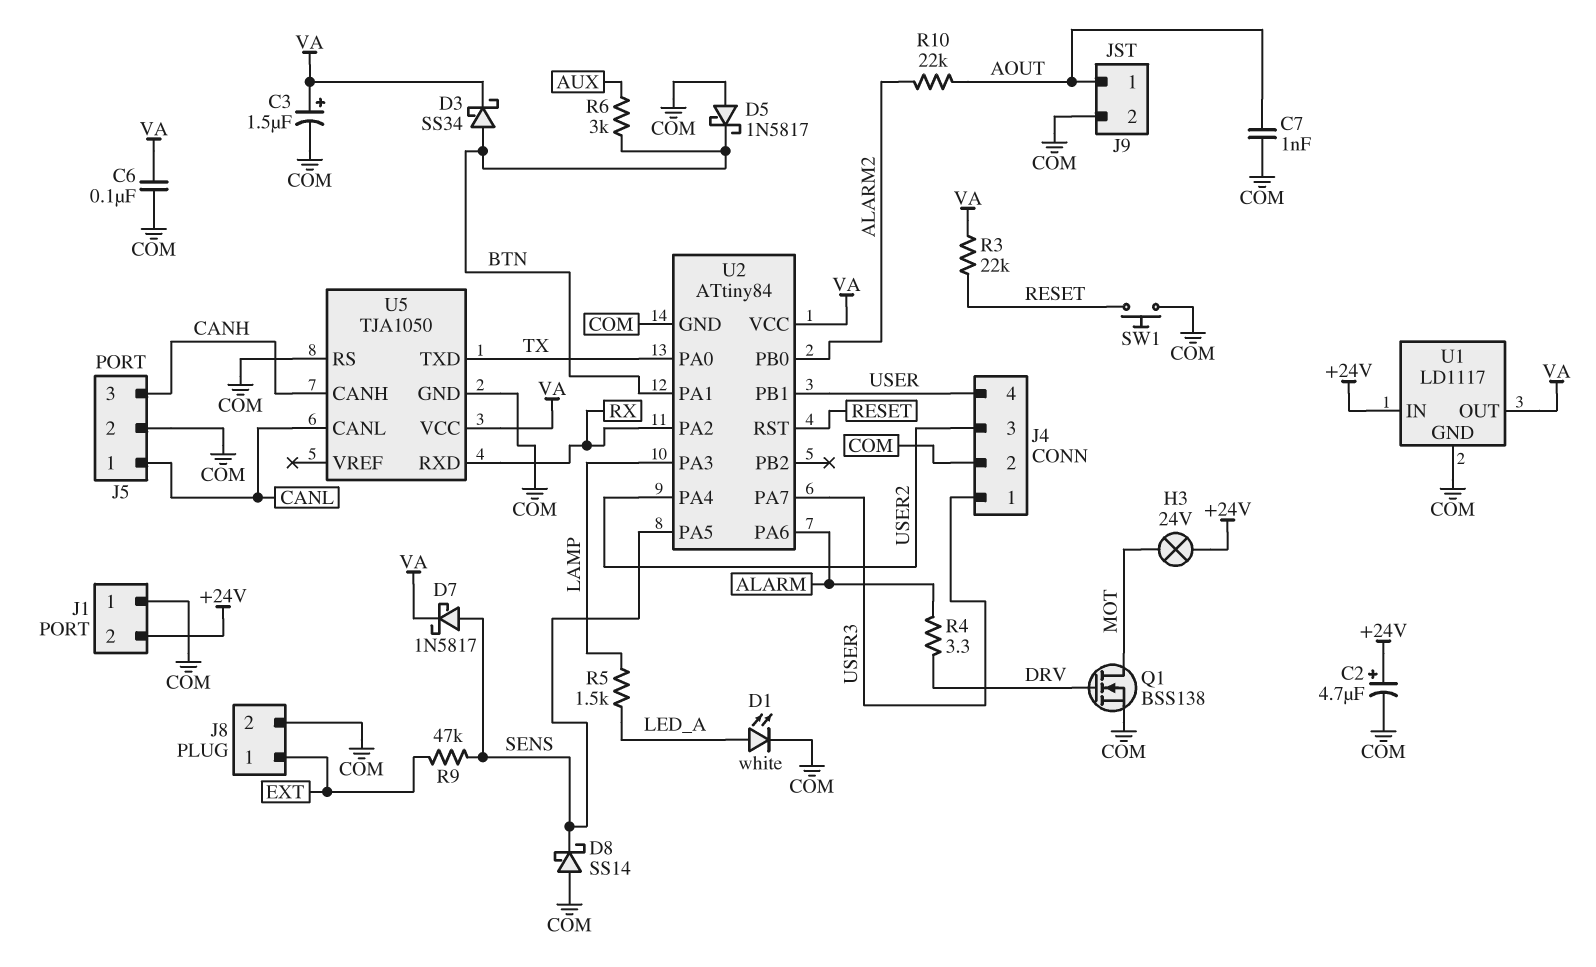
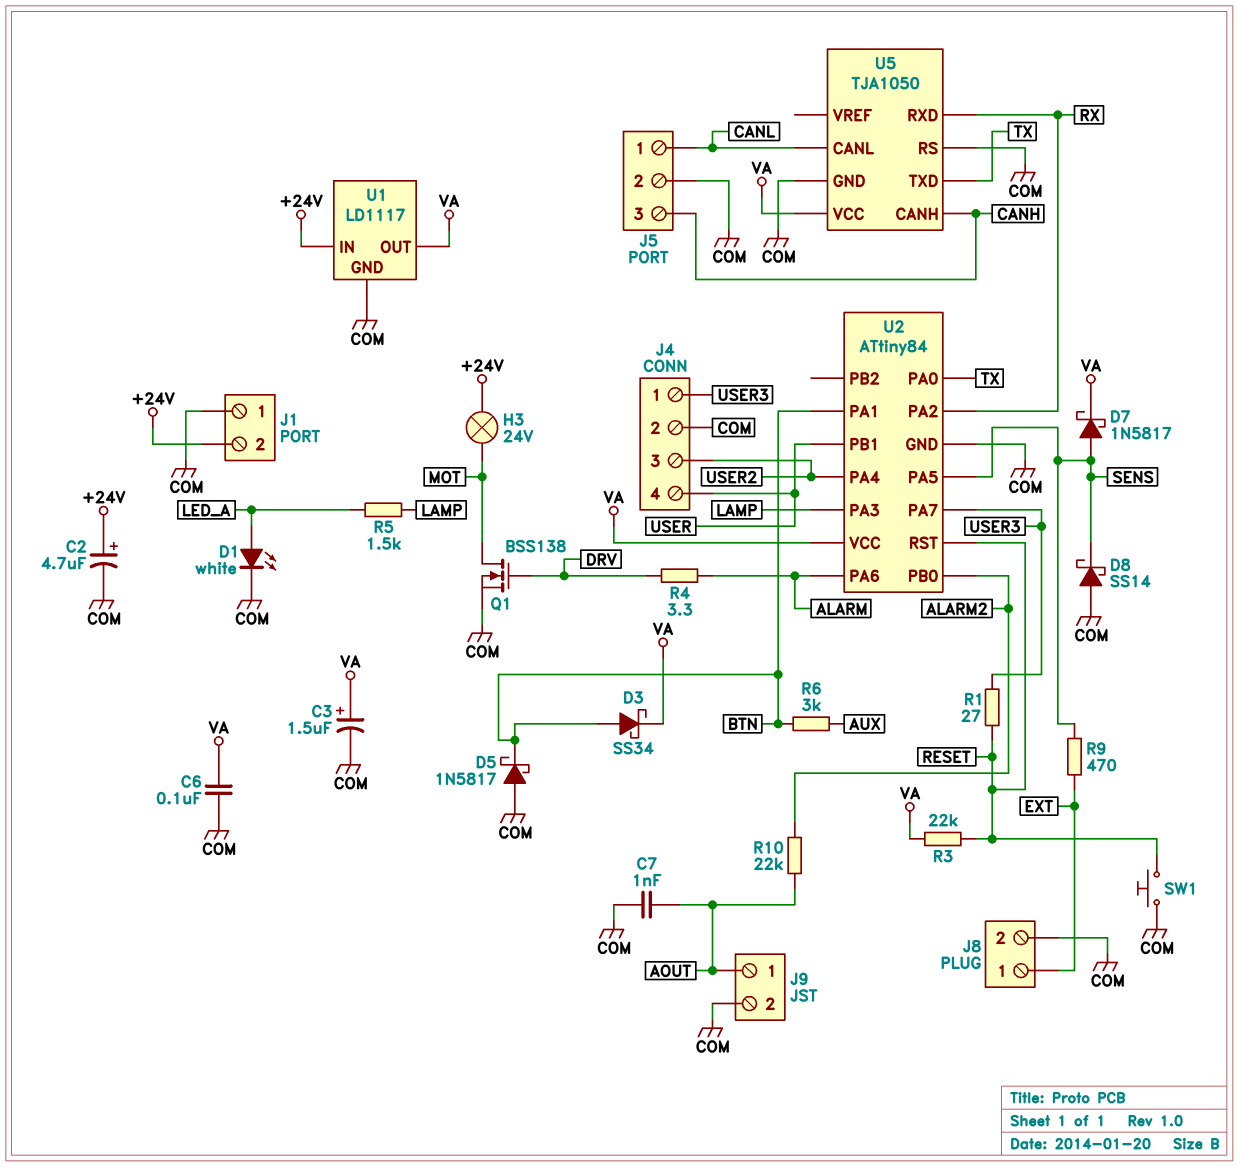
R1: none -> 27 (RESET, USER3)
R9: 47k (EXT, SENS) -> 470 (EXT, SENS)

